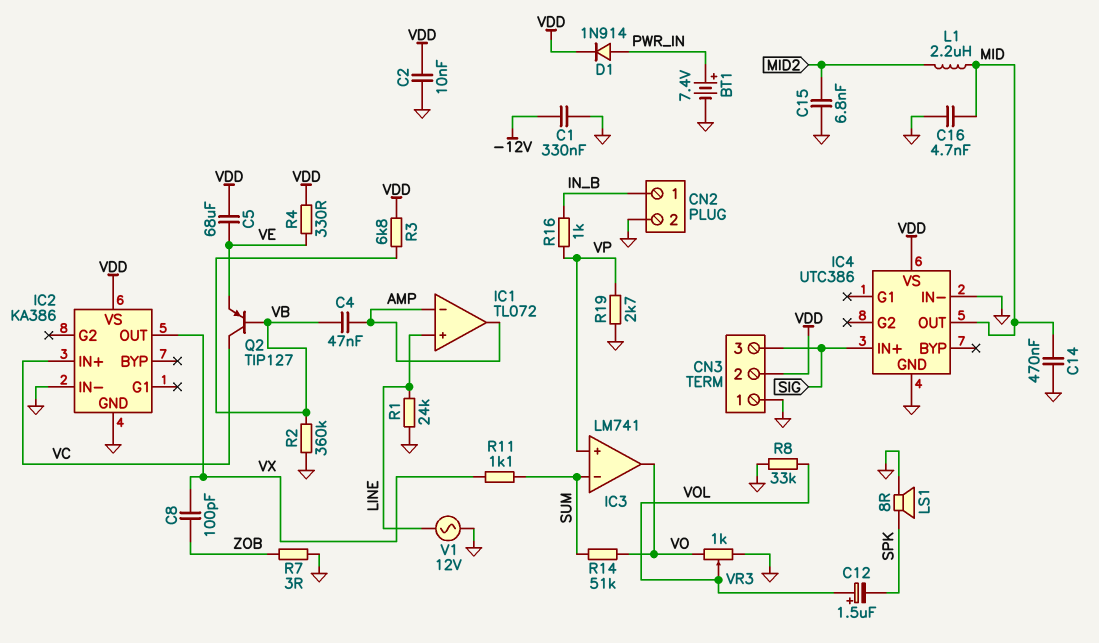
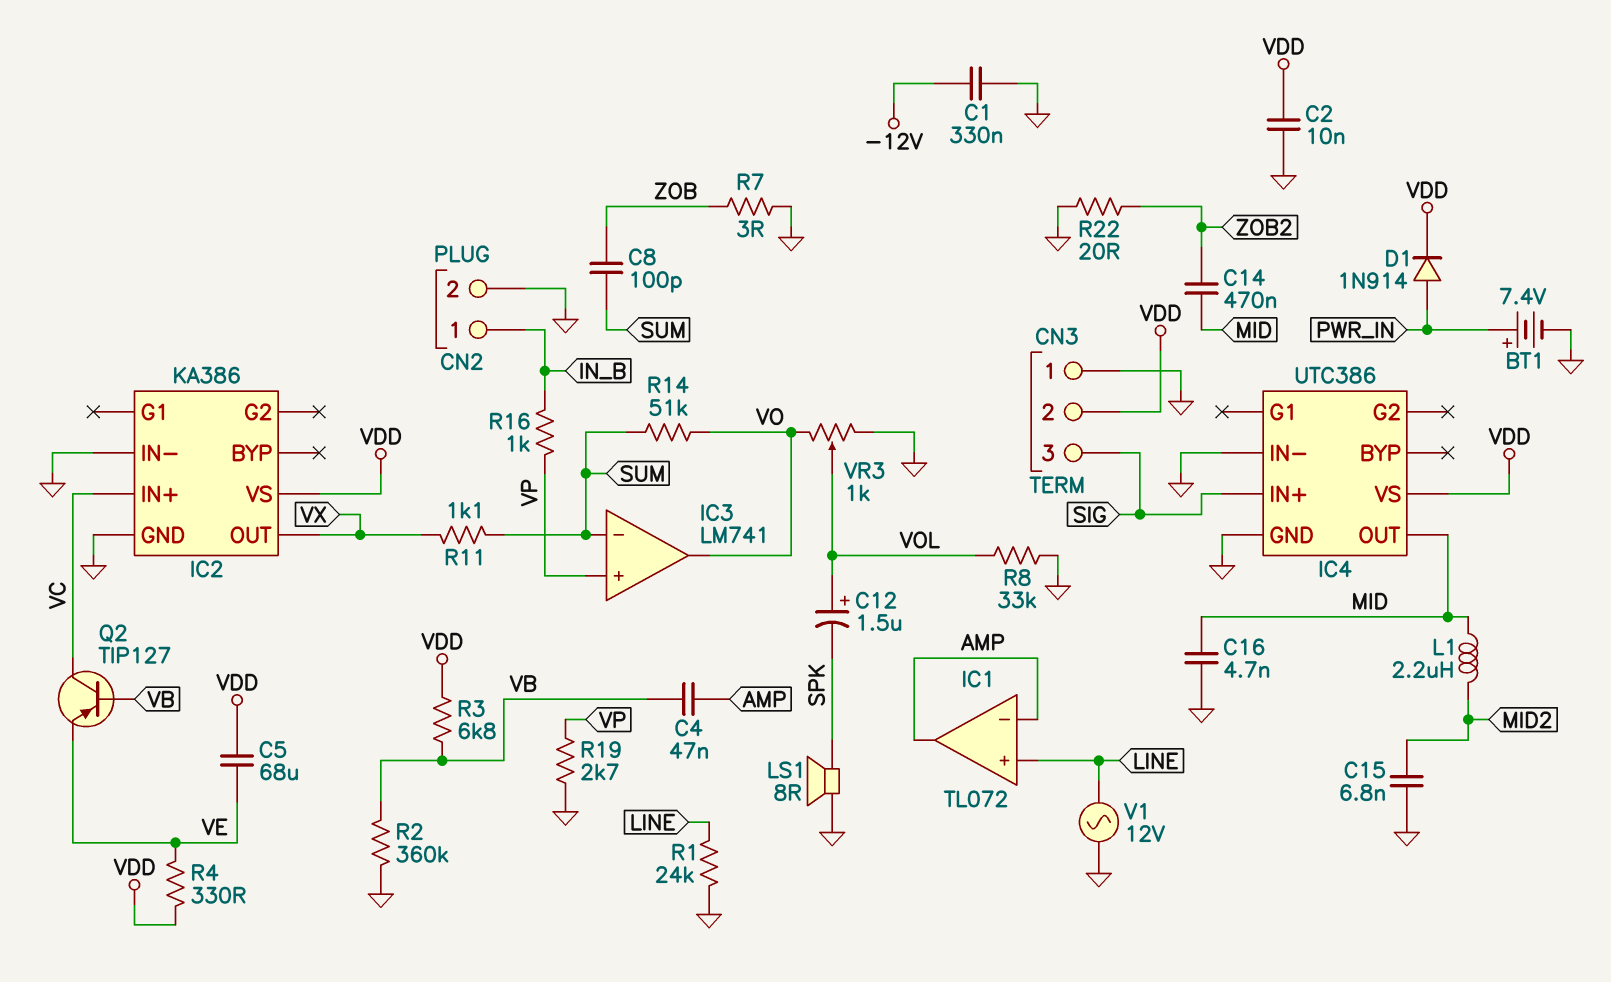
C8: 100pF (VX, ZOB) -> 100pF (SUM, ZOB)
C14: 470nF (GND, MID) -> 470nF (MID, ZOB2)
R22: none -> 20 (GND, ZOB2)

